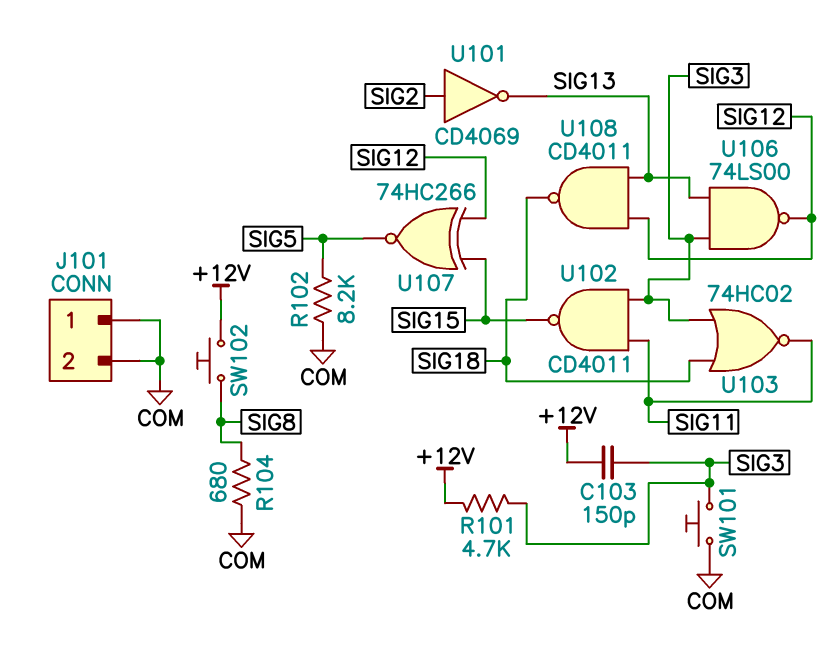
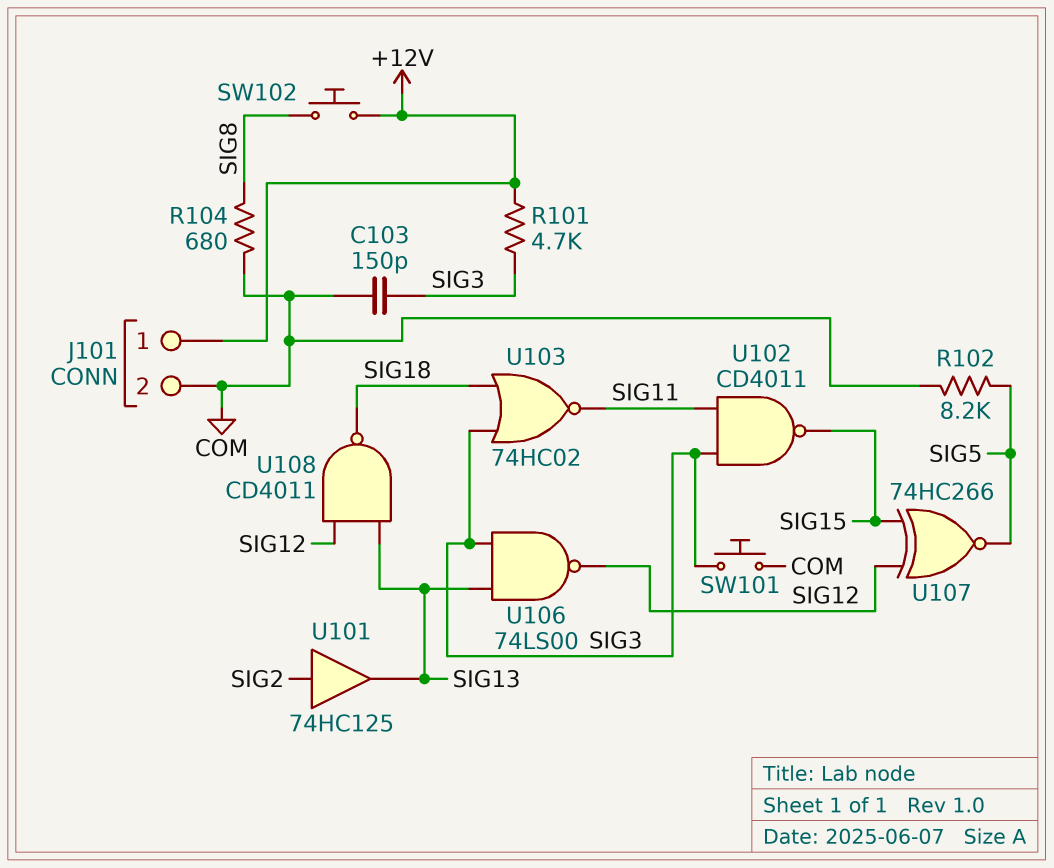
C103: 150pF (+12V, SIG3) -> 150pF (COM, SIG3)
J101 pin 1: COM -> +12V
U101: NOT CD4069 (in SIG2, out SIG13) -> buffer 74HC125 (in SIG2, out SIG13)

